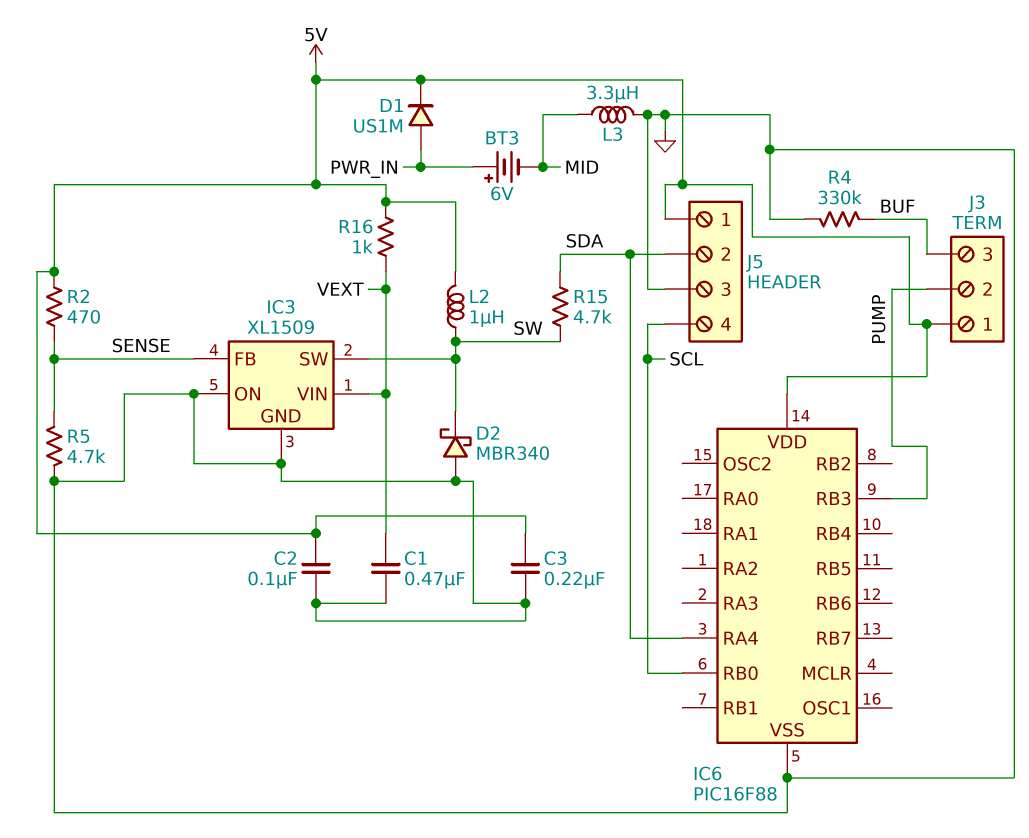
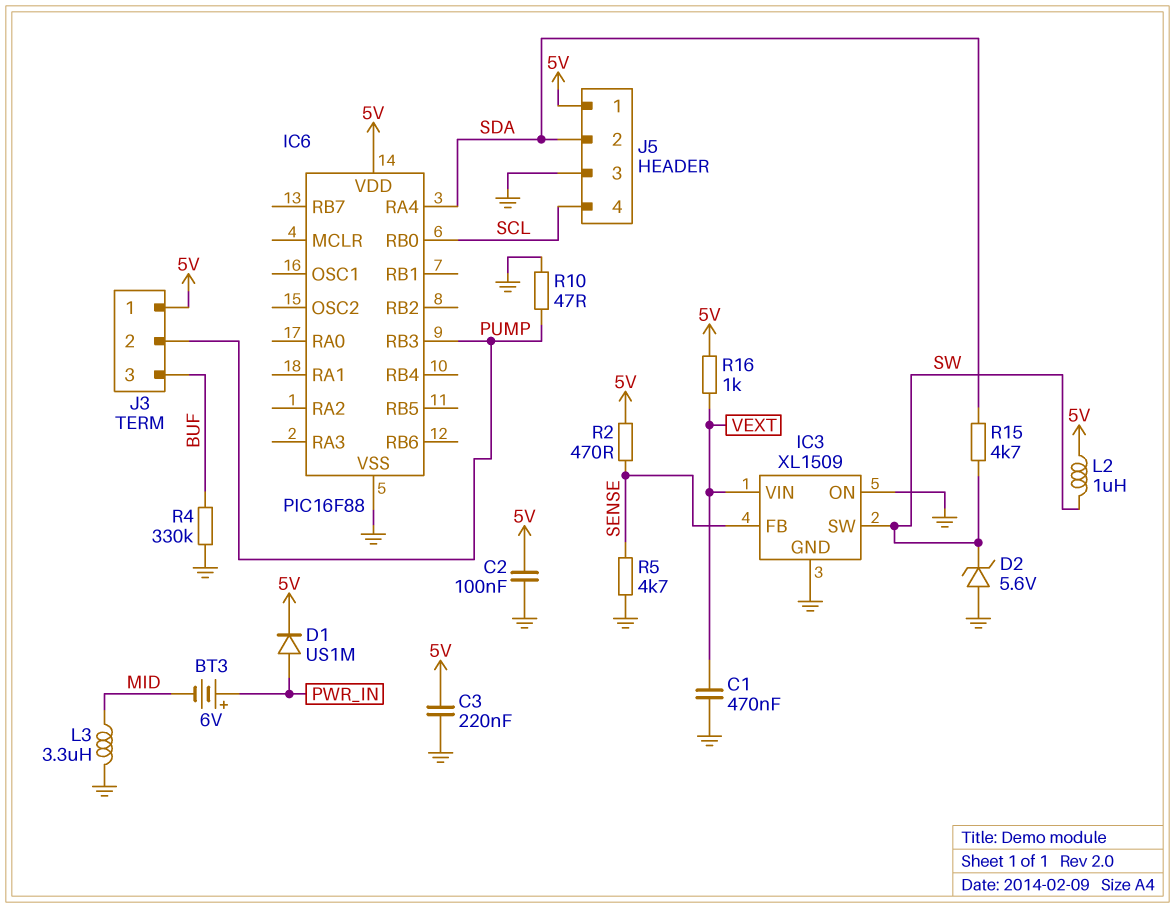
D2: schottky MBR340 (A GND, K SW) -> zener 5.6V (A GND, K SW)
R10: none -> 47 (GND, PUMP)

